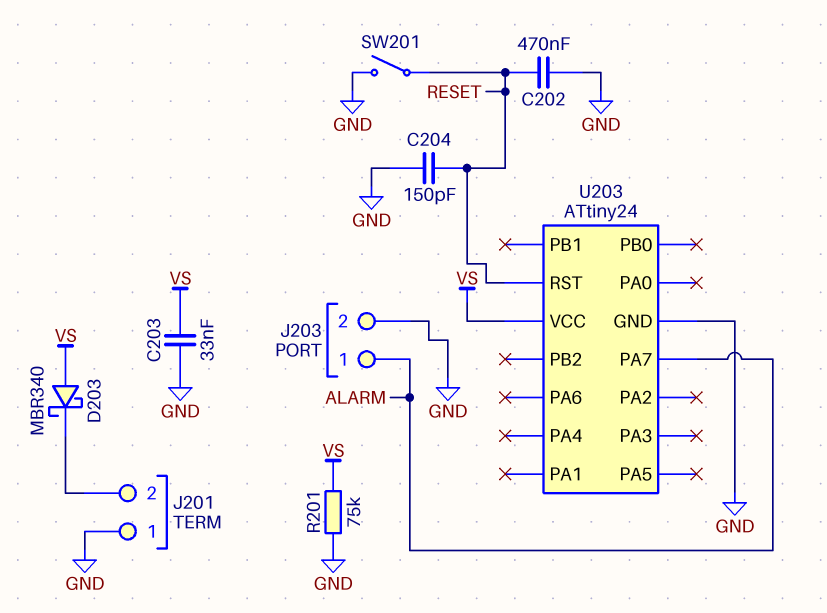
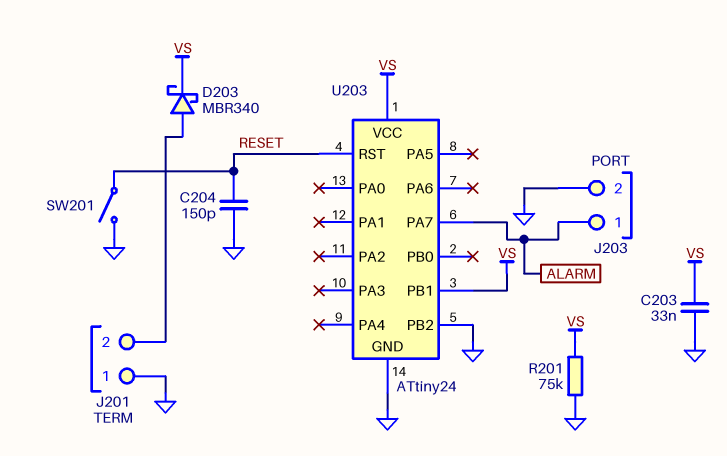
C202: 470nF (GND, RESET) -> none
D203: schottky MBR340 (A VS, K J201/2) -> schottky MBR340 (A J201/2, K VS)
U203 pin PB1: none -> VS
U203 pin PB2: none -> GND

